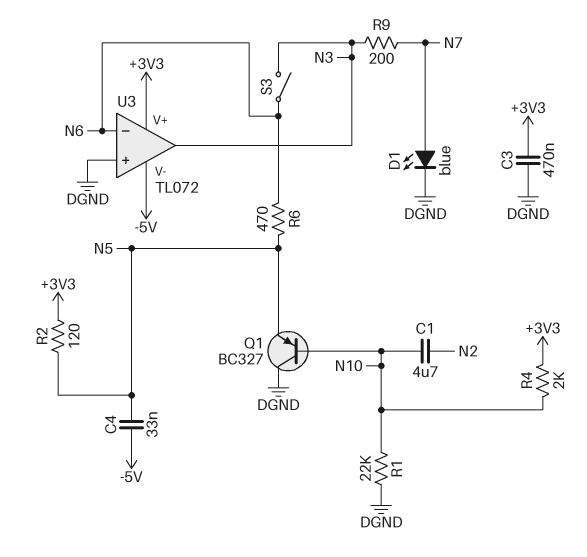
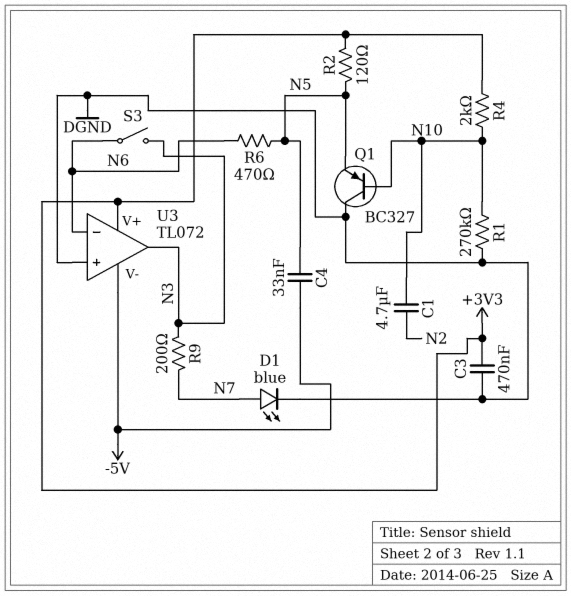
R1: 22k (DGND, N10) -> 270k (DGND, N10)

